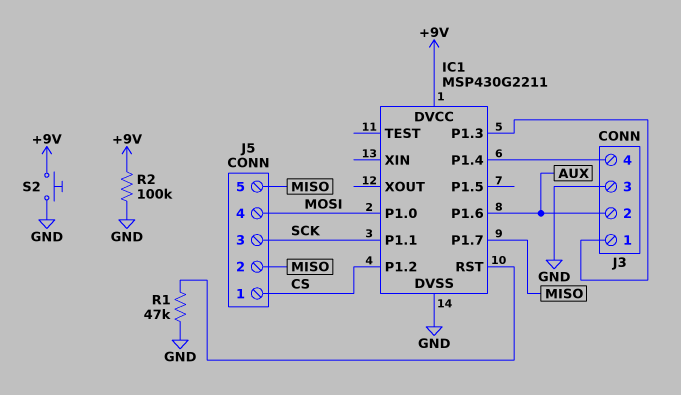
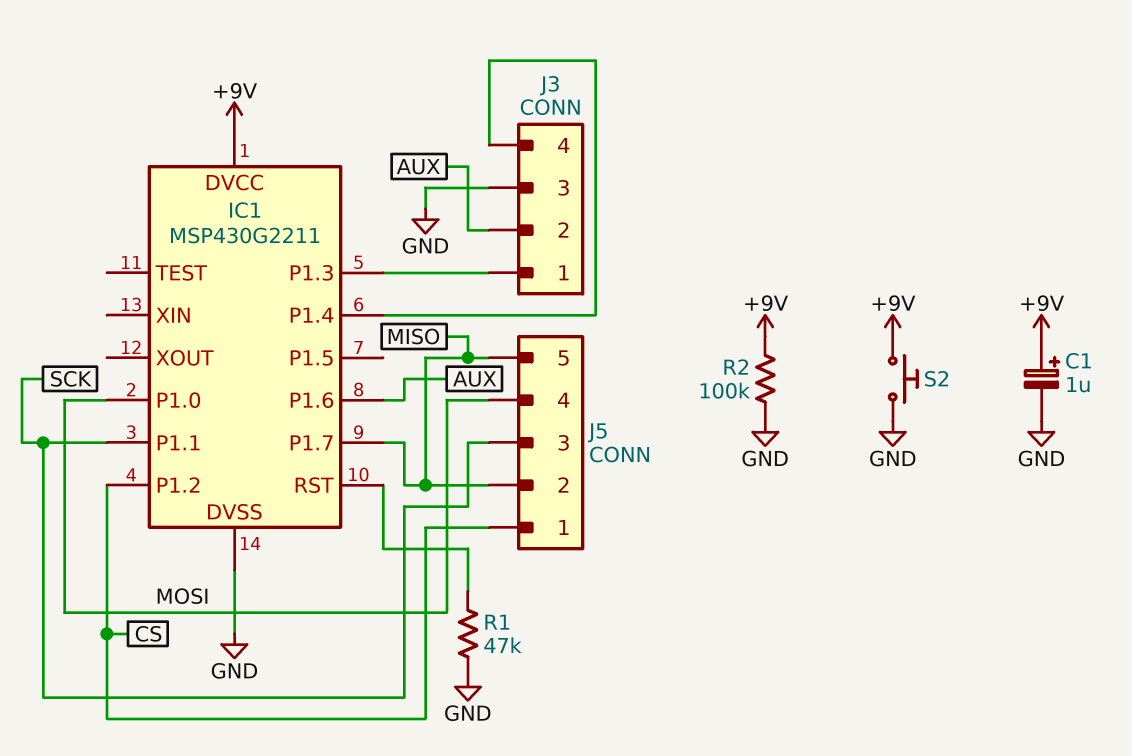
C1: none -> 1uF (plus +9V, minus GND)

